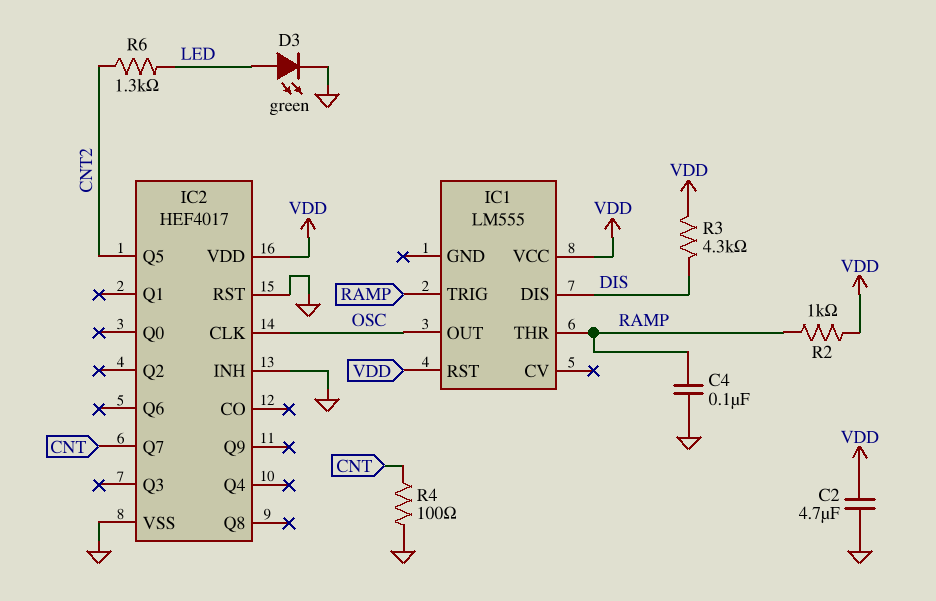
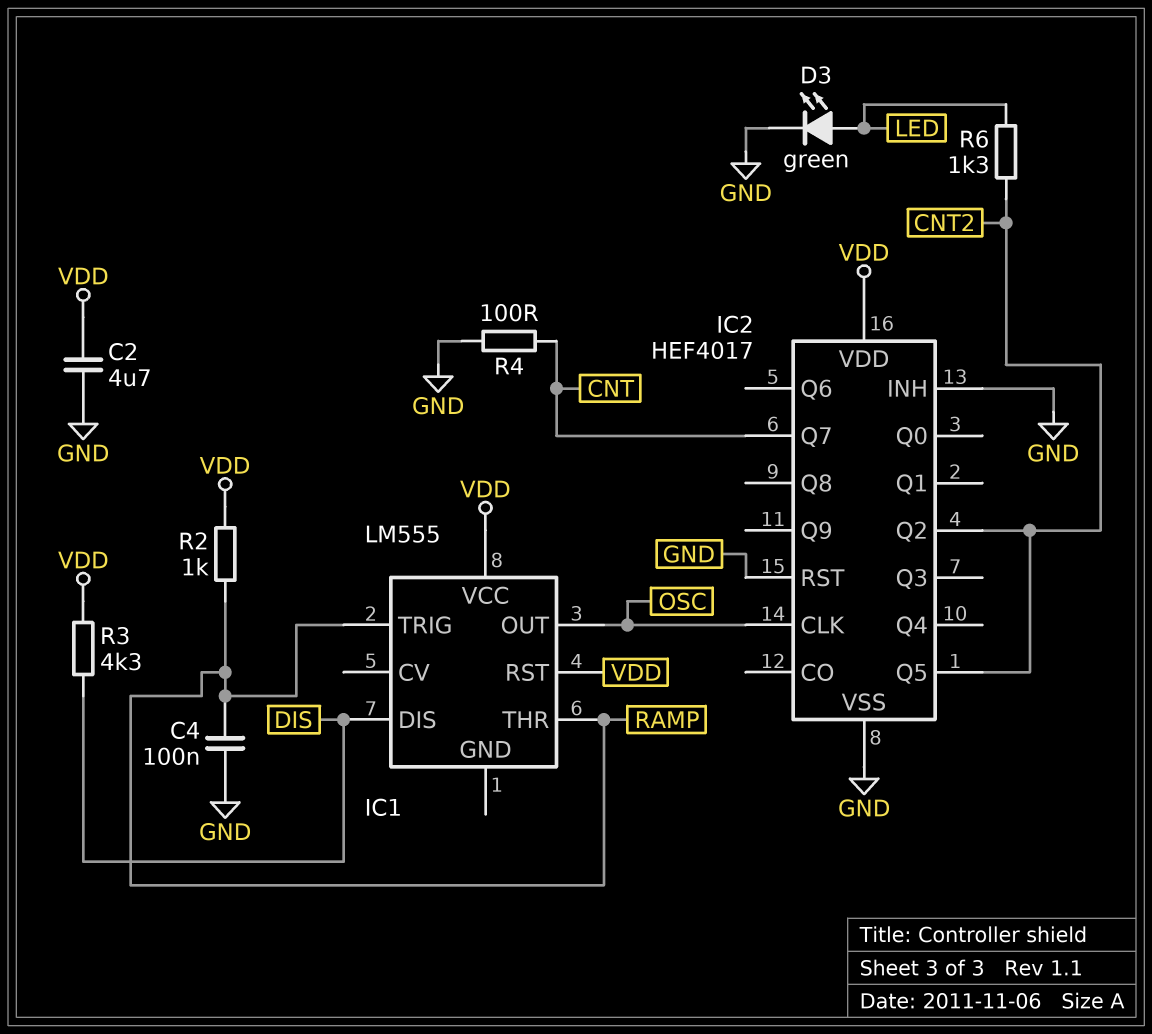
IC2 pin Q2: none -> CNT2

